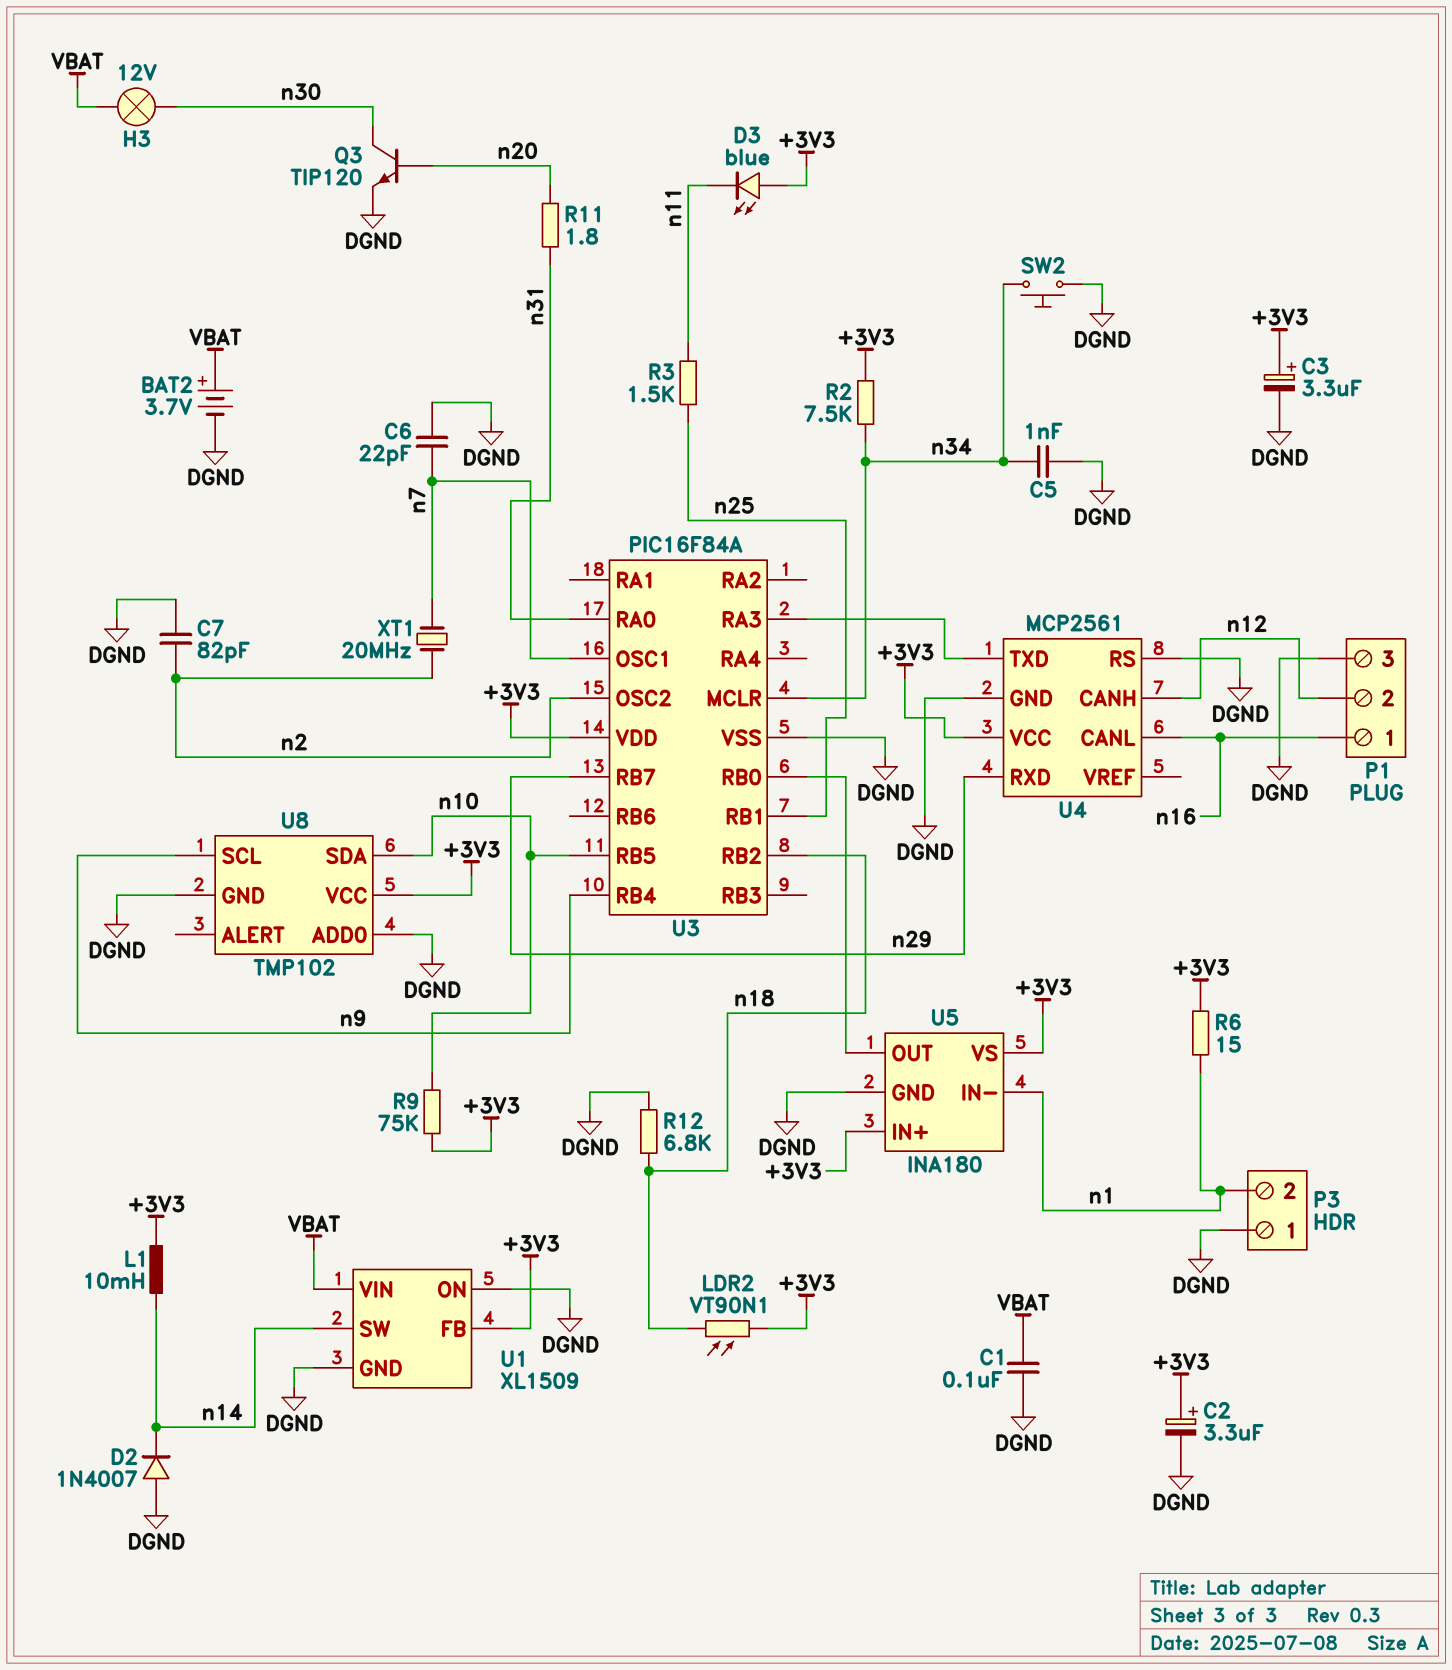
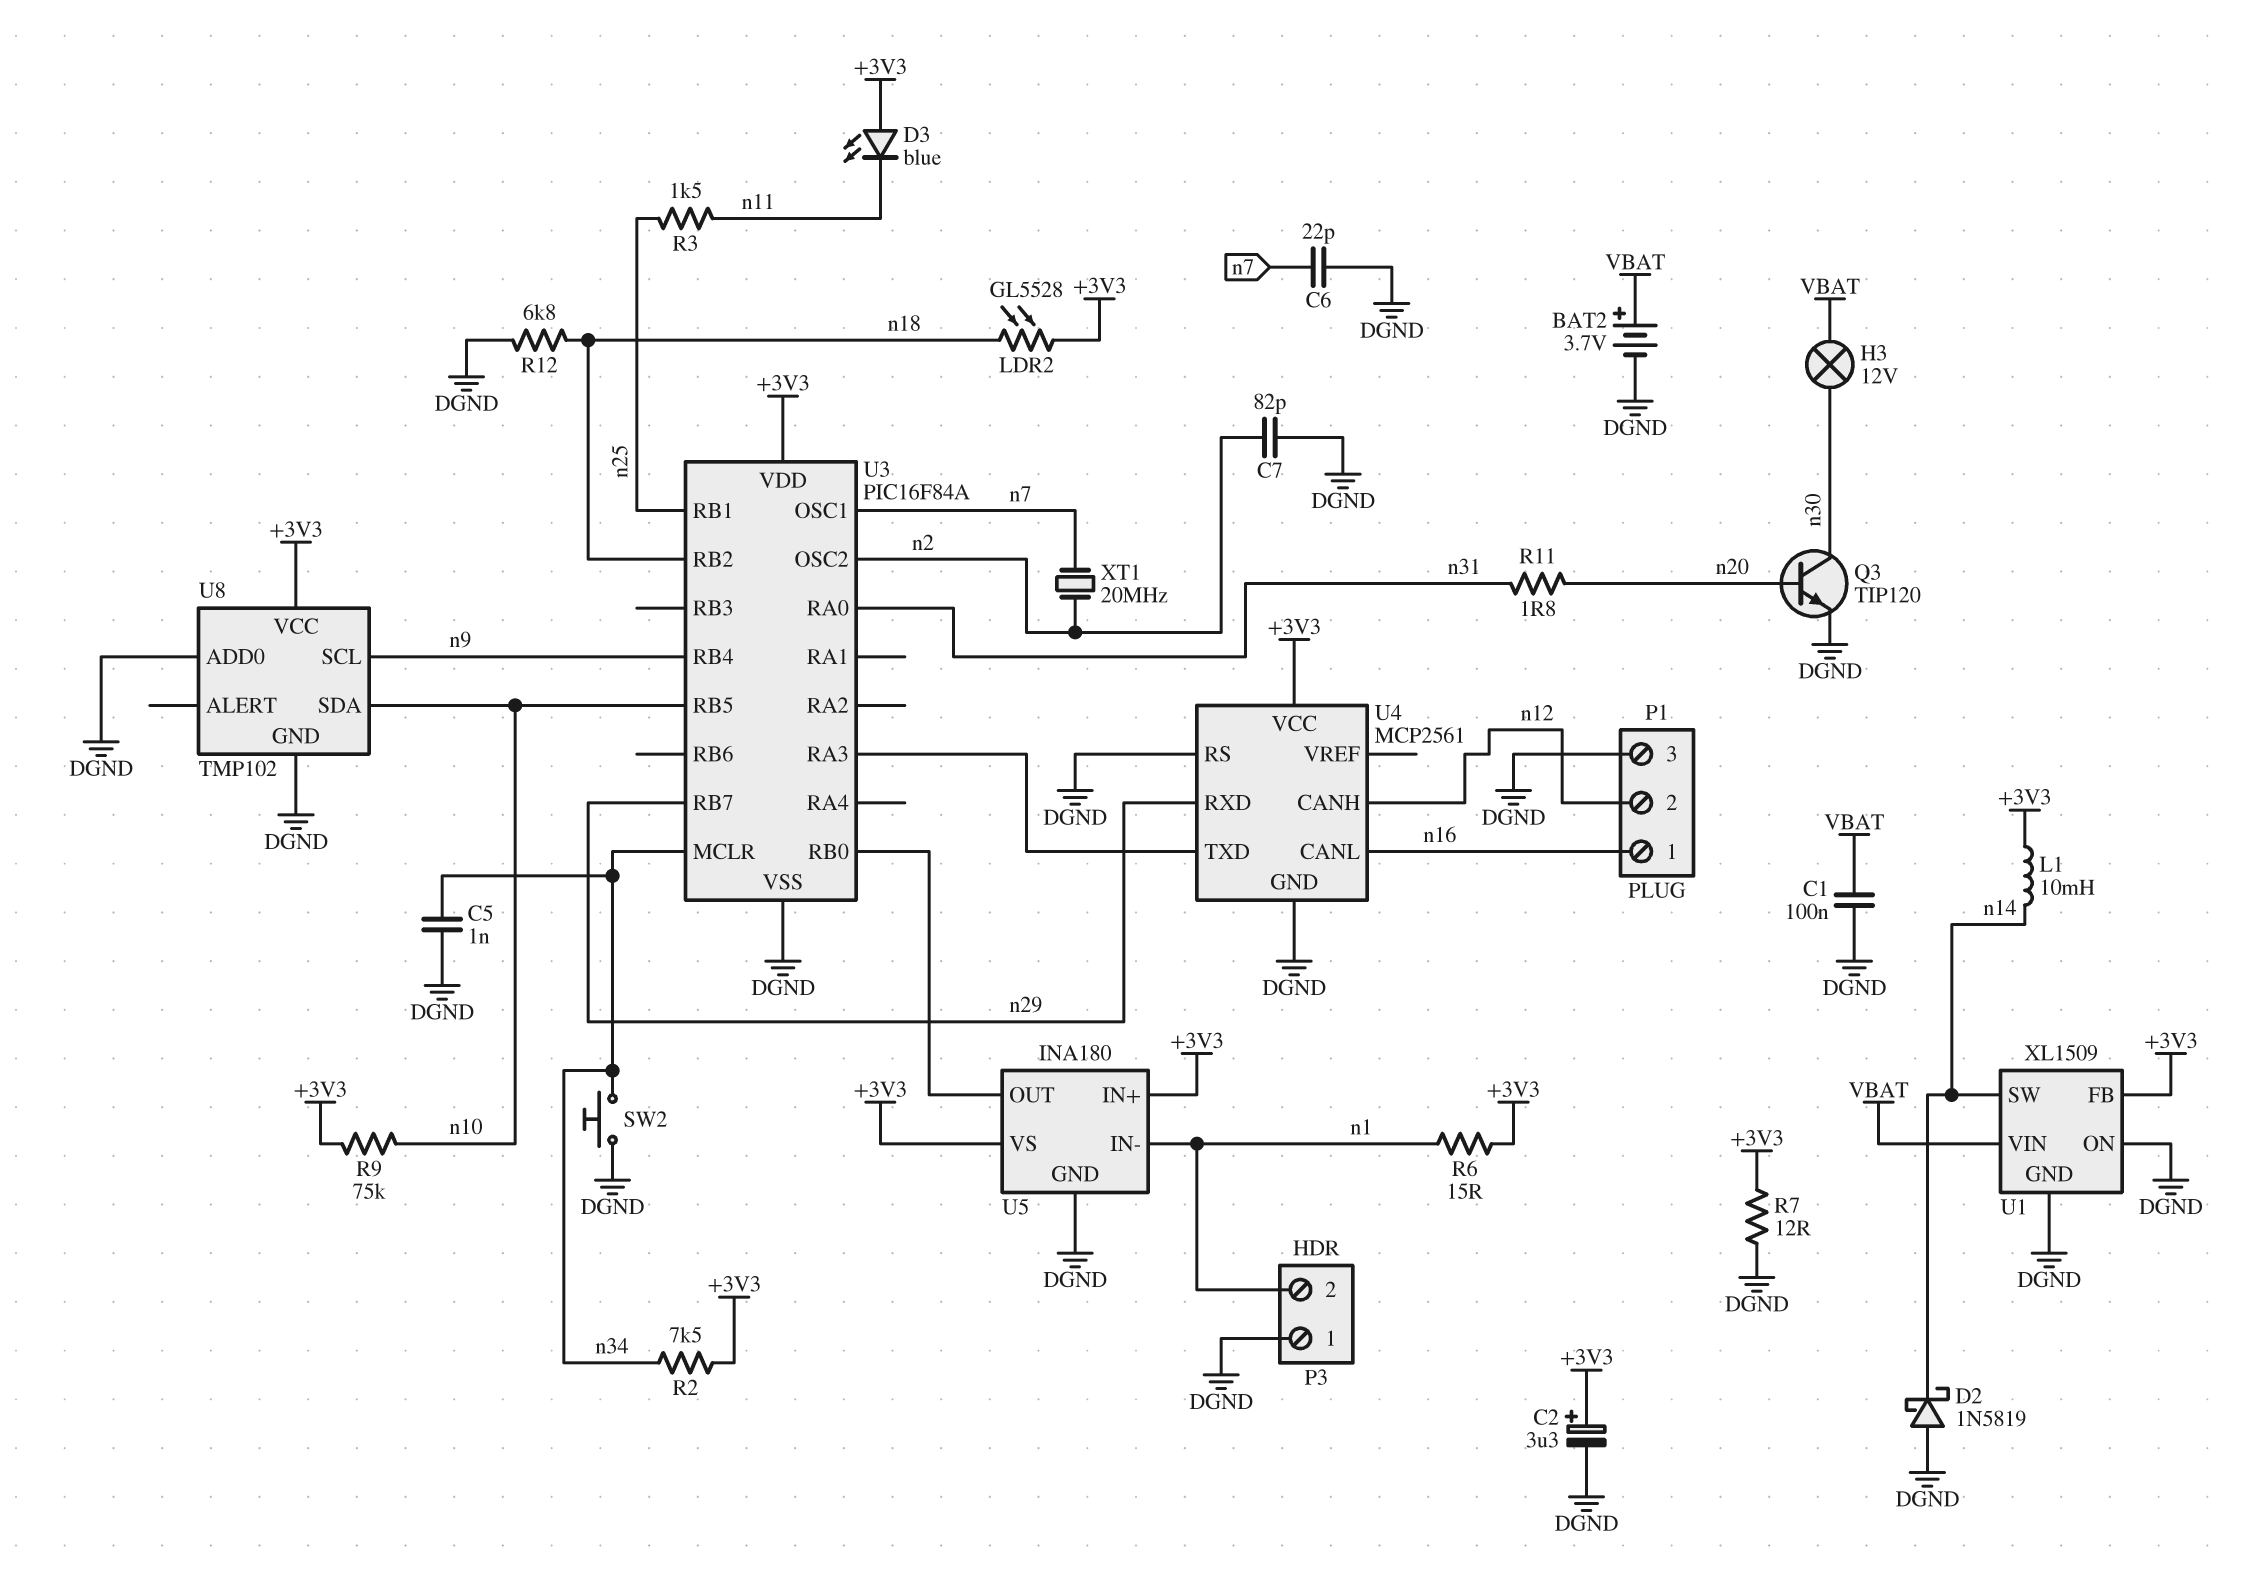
C3: 3.3uF (plus +3V3, minus DGND) -> none
D2: diode 1N4007 (A DGND, K n14) -> schottky 1N5819 (A DGND, K n14)
LDR2: VT90N1 (+3V3, n18) -> GL5528 (+3V3, n18)
R7: none -> 12 (+3V3, DGND)

